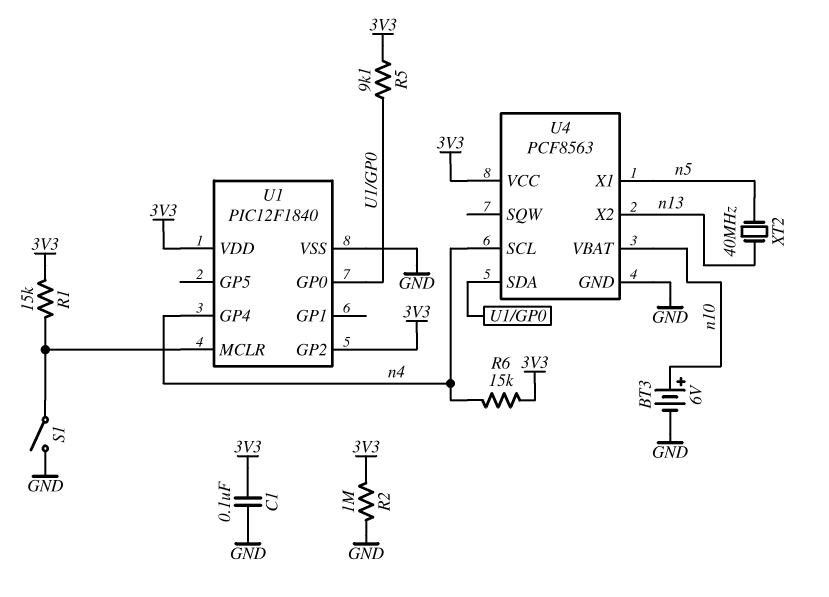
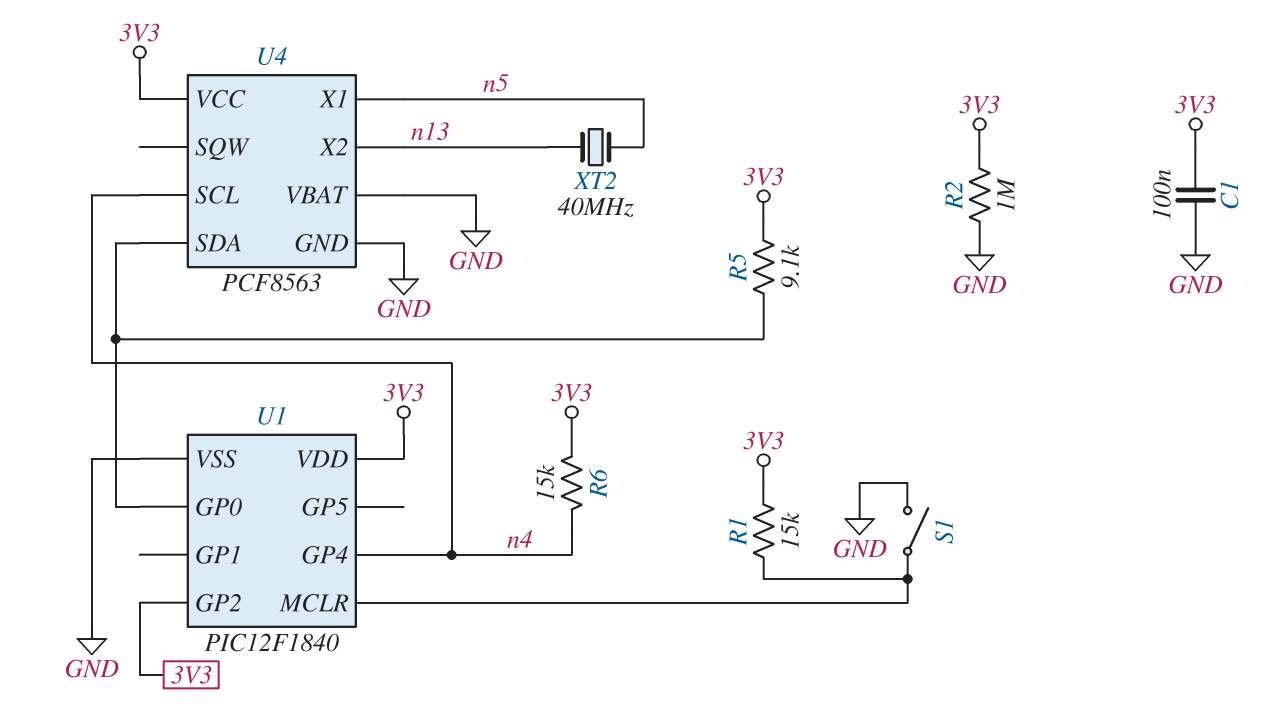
BT3: 6V (plus n10, minus GND) -> none
U4 pin VBAT: n10 -> GND

